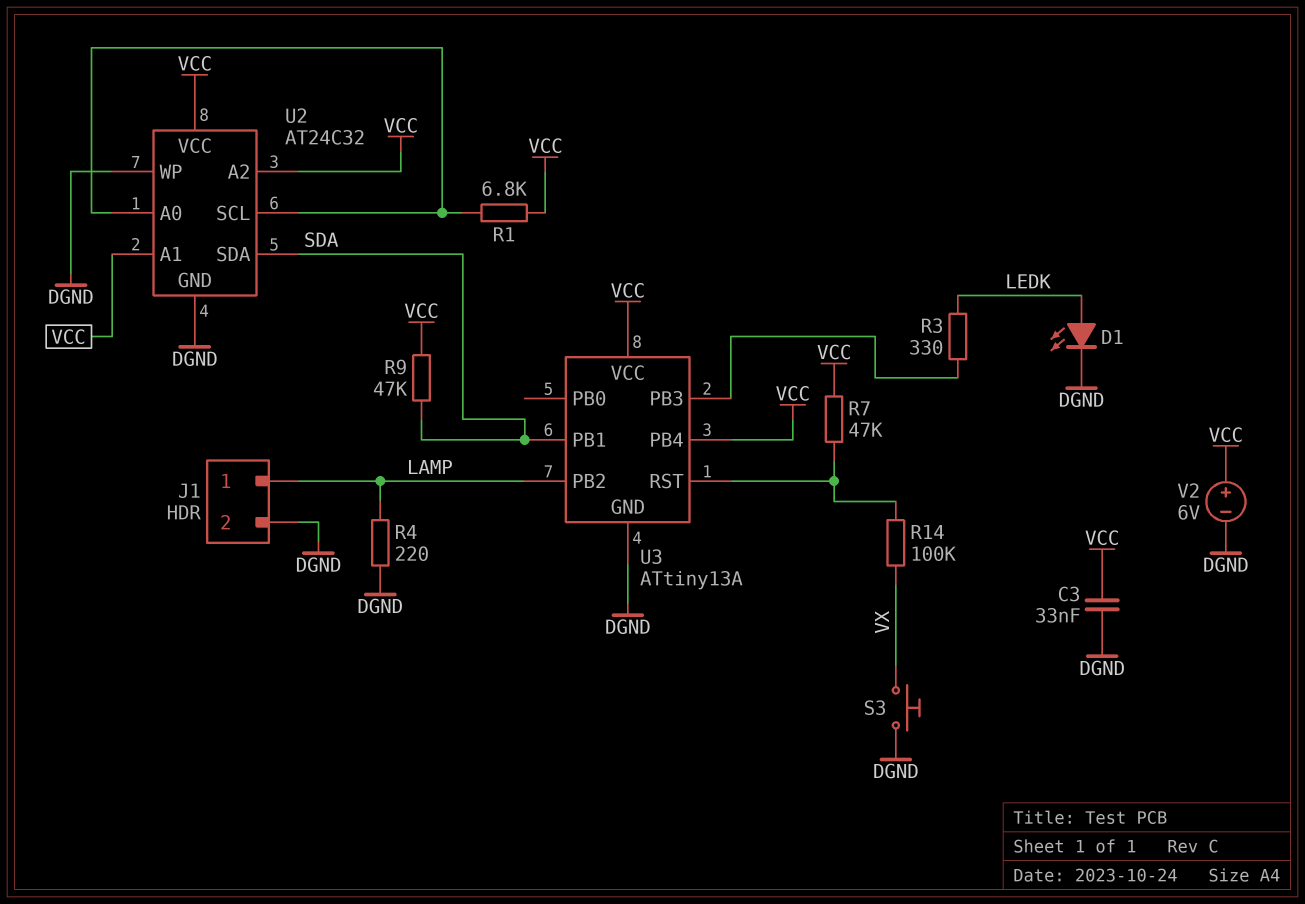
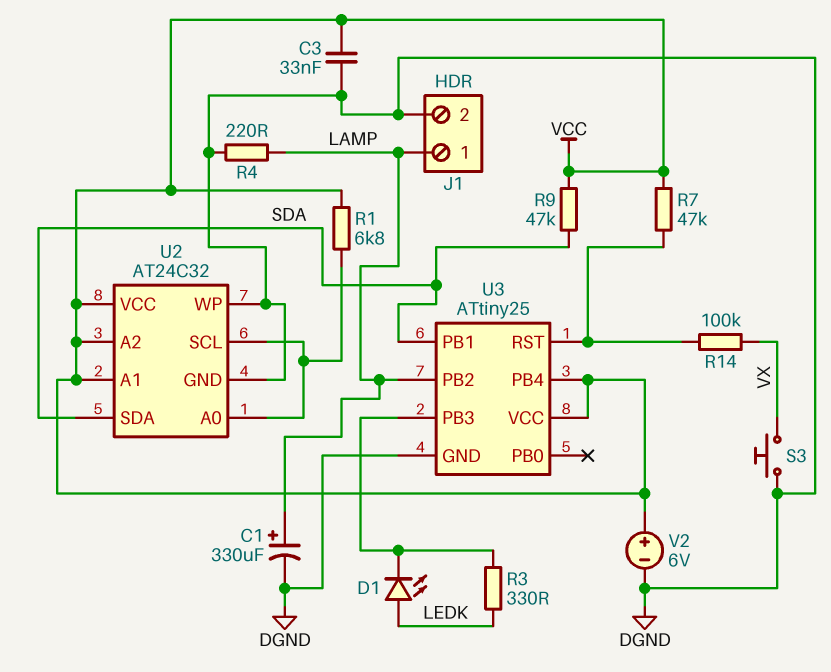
C1: none -> 330uF (plus LAMP, minus DGND)
D1: LED (A LEDK, K DGND) -> LED (A LEDK, K U3/PB3)
U3: ATtiny13A -> ATtiny25

